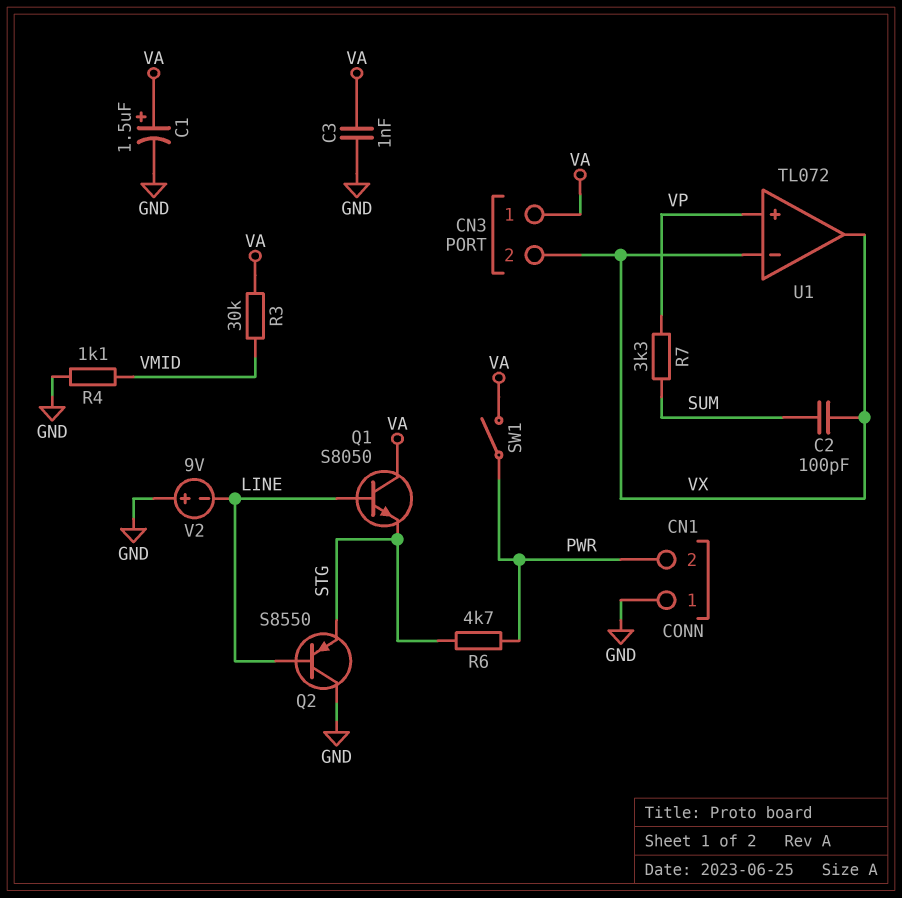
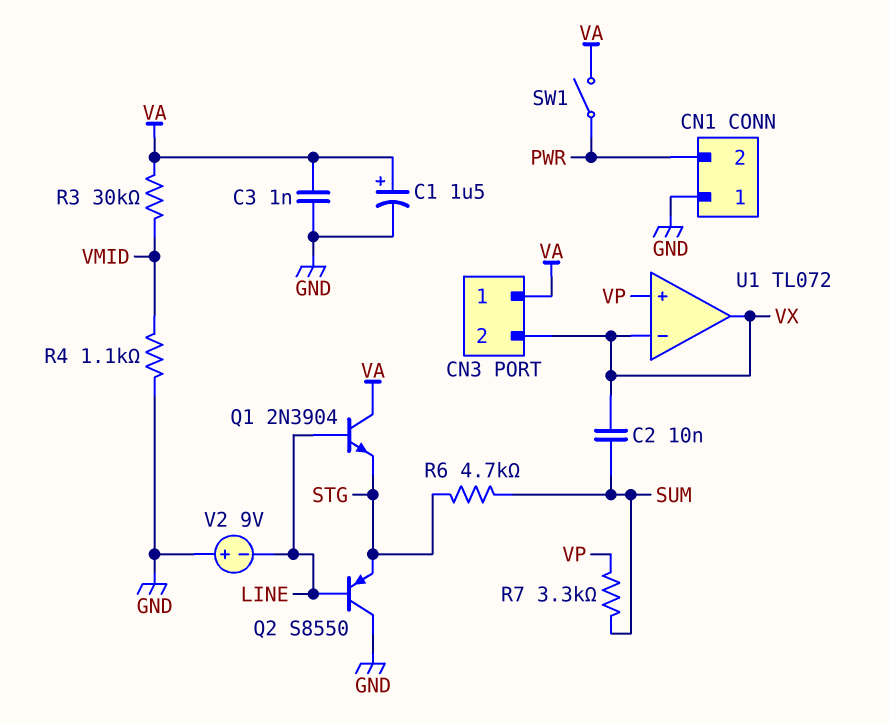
C2: 100pF (SUM, VX) -> 10nF (SUM, VX)
Q1: NPN S8050 (B LINE, C VA, E STG) -> NPN 2N3904 (B LINE, C VA, E STG)
R6: 4.7k (PWR, STG) -> 4.7k (STG, SUM)

